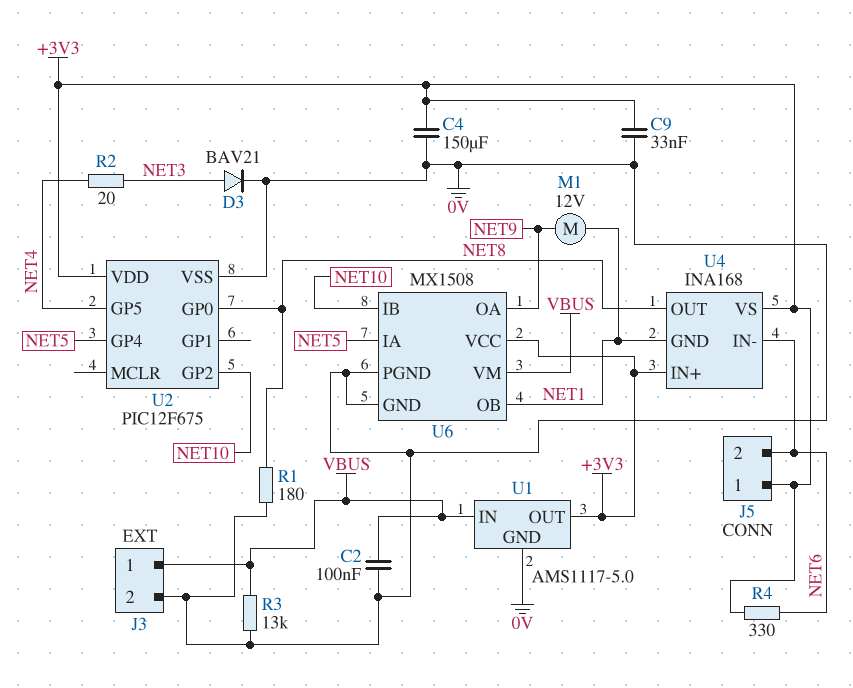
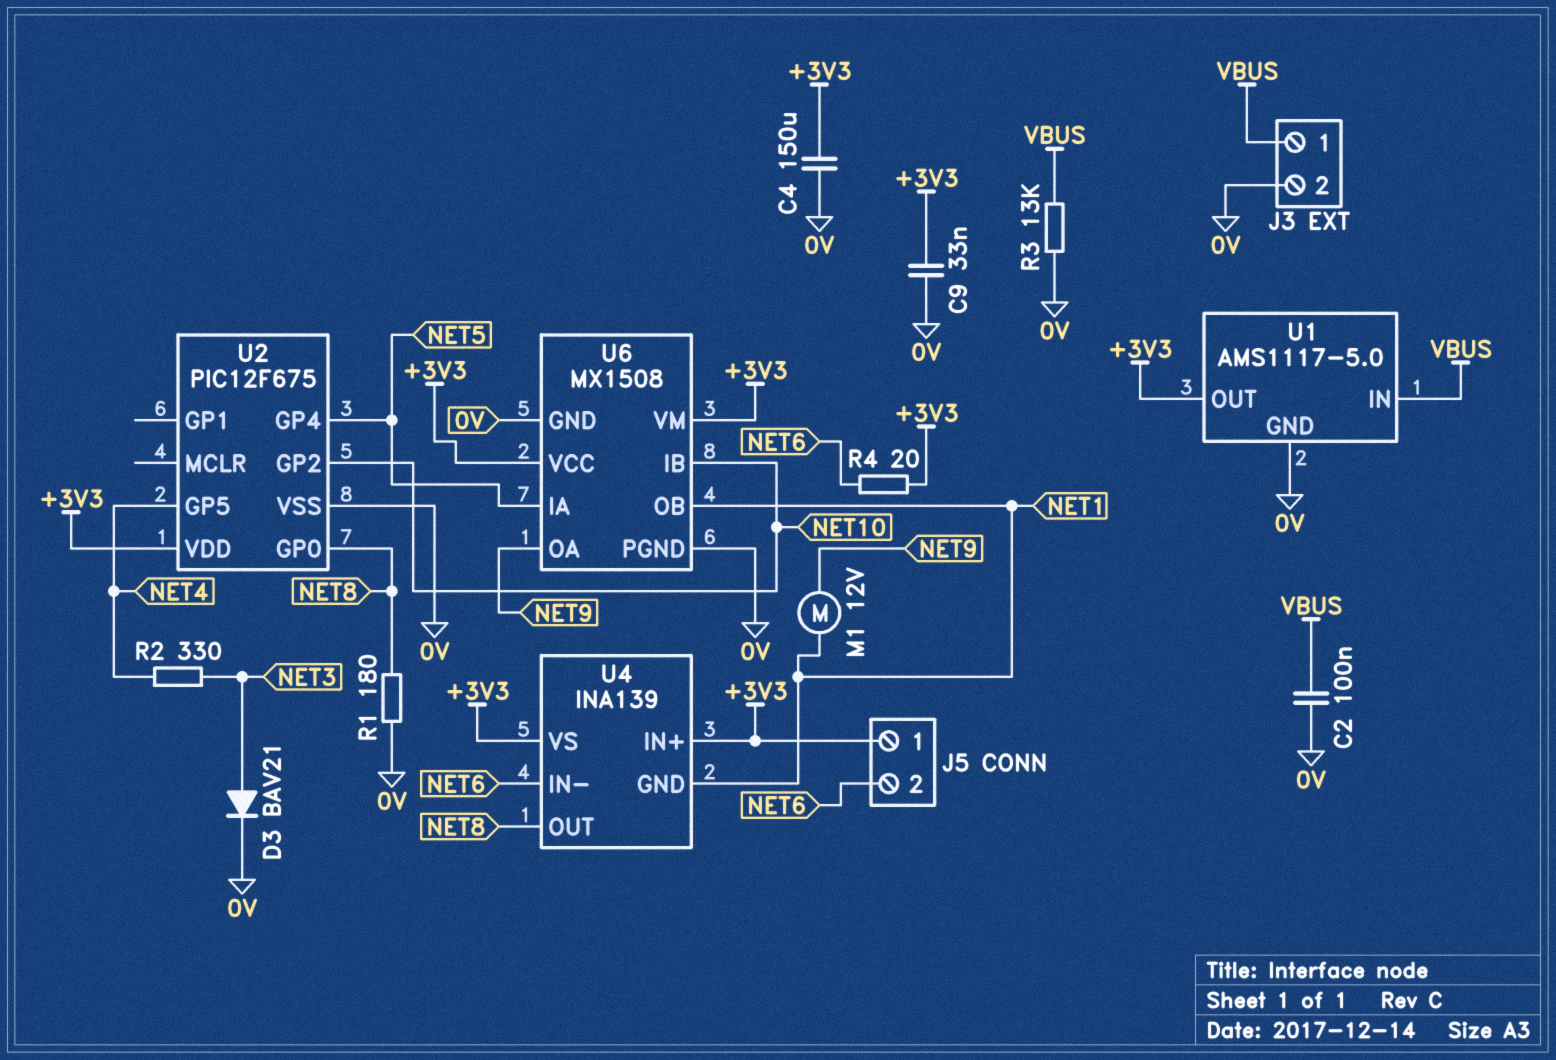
R2: 20 (NET3, NET4) -> 330 (NET3, NET4)
R4: 330 (+3V3, NET6) -> 20 (+3V3, NET6)
U4: INA168 -> INA139
U6 pin VM: VBUS -> +3V3

